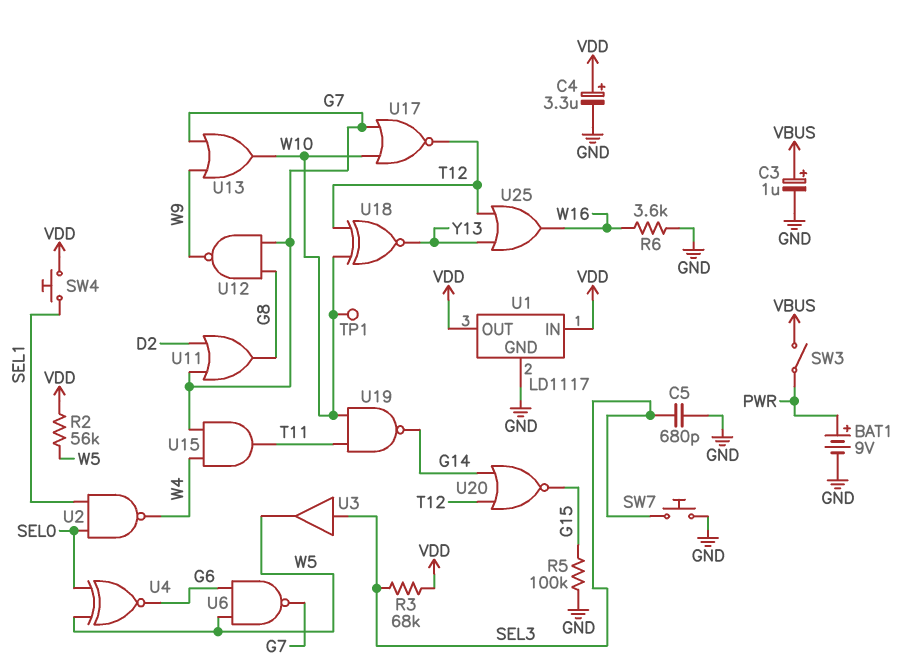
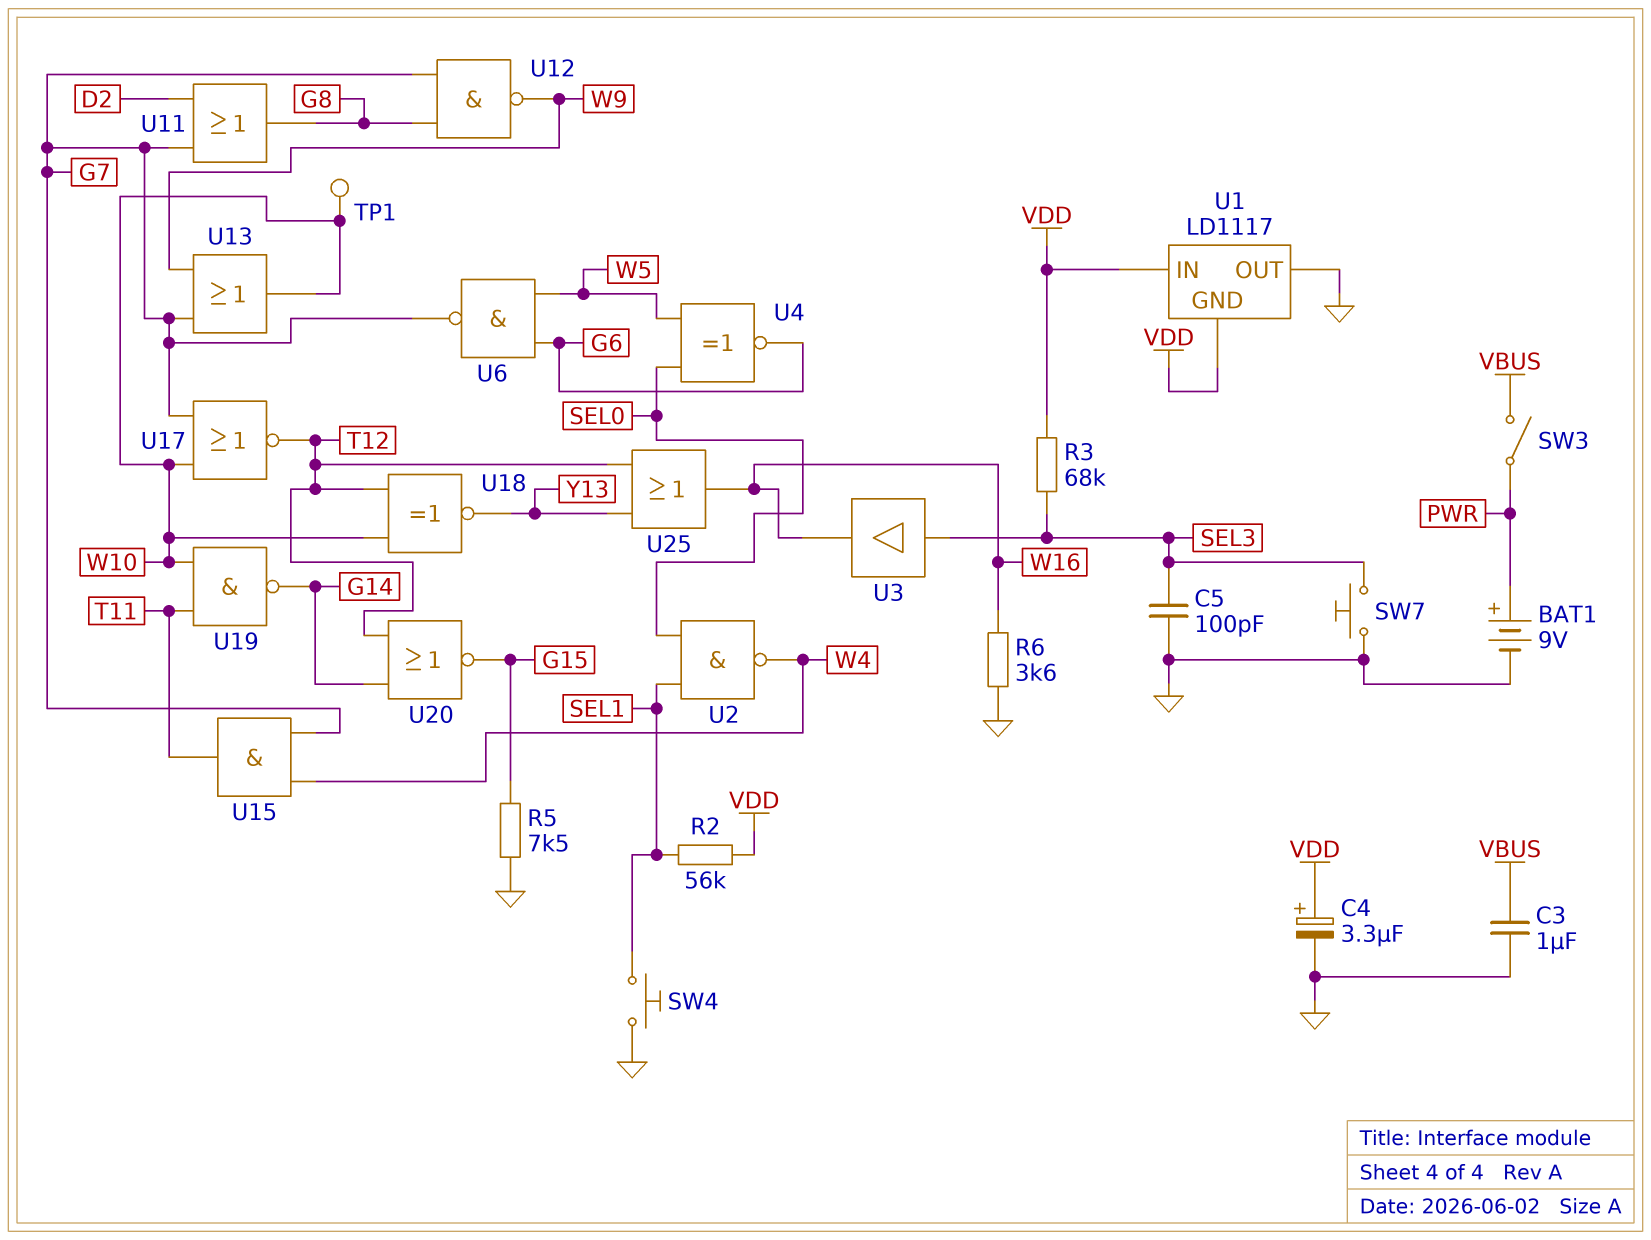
C3: 1uF (plus VBUS, minus GND) -> 1uF (GND, VBUS)
C5: 680pF (GND, SEL3) -> 100pF (GND, SEL3)
R2: 56k (VDD, W5) -> 56k (SEL1, VDD)
R5: 100k (G15, GND) -> 7.5k (G15, GND)
SW4: button (SEL1, VDD) -> button (GND, SEL1)
U1 pin GND: GND -> VDD
U1 pin OUT: VDD -> GND
U3: buffer (in SEL3, out W5) -> buffer (in SEL3, out W16)

